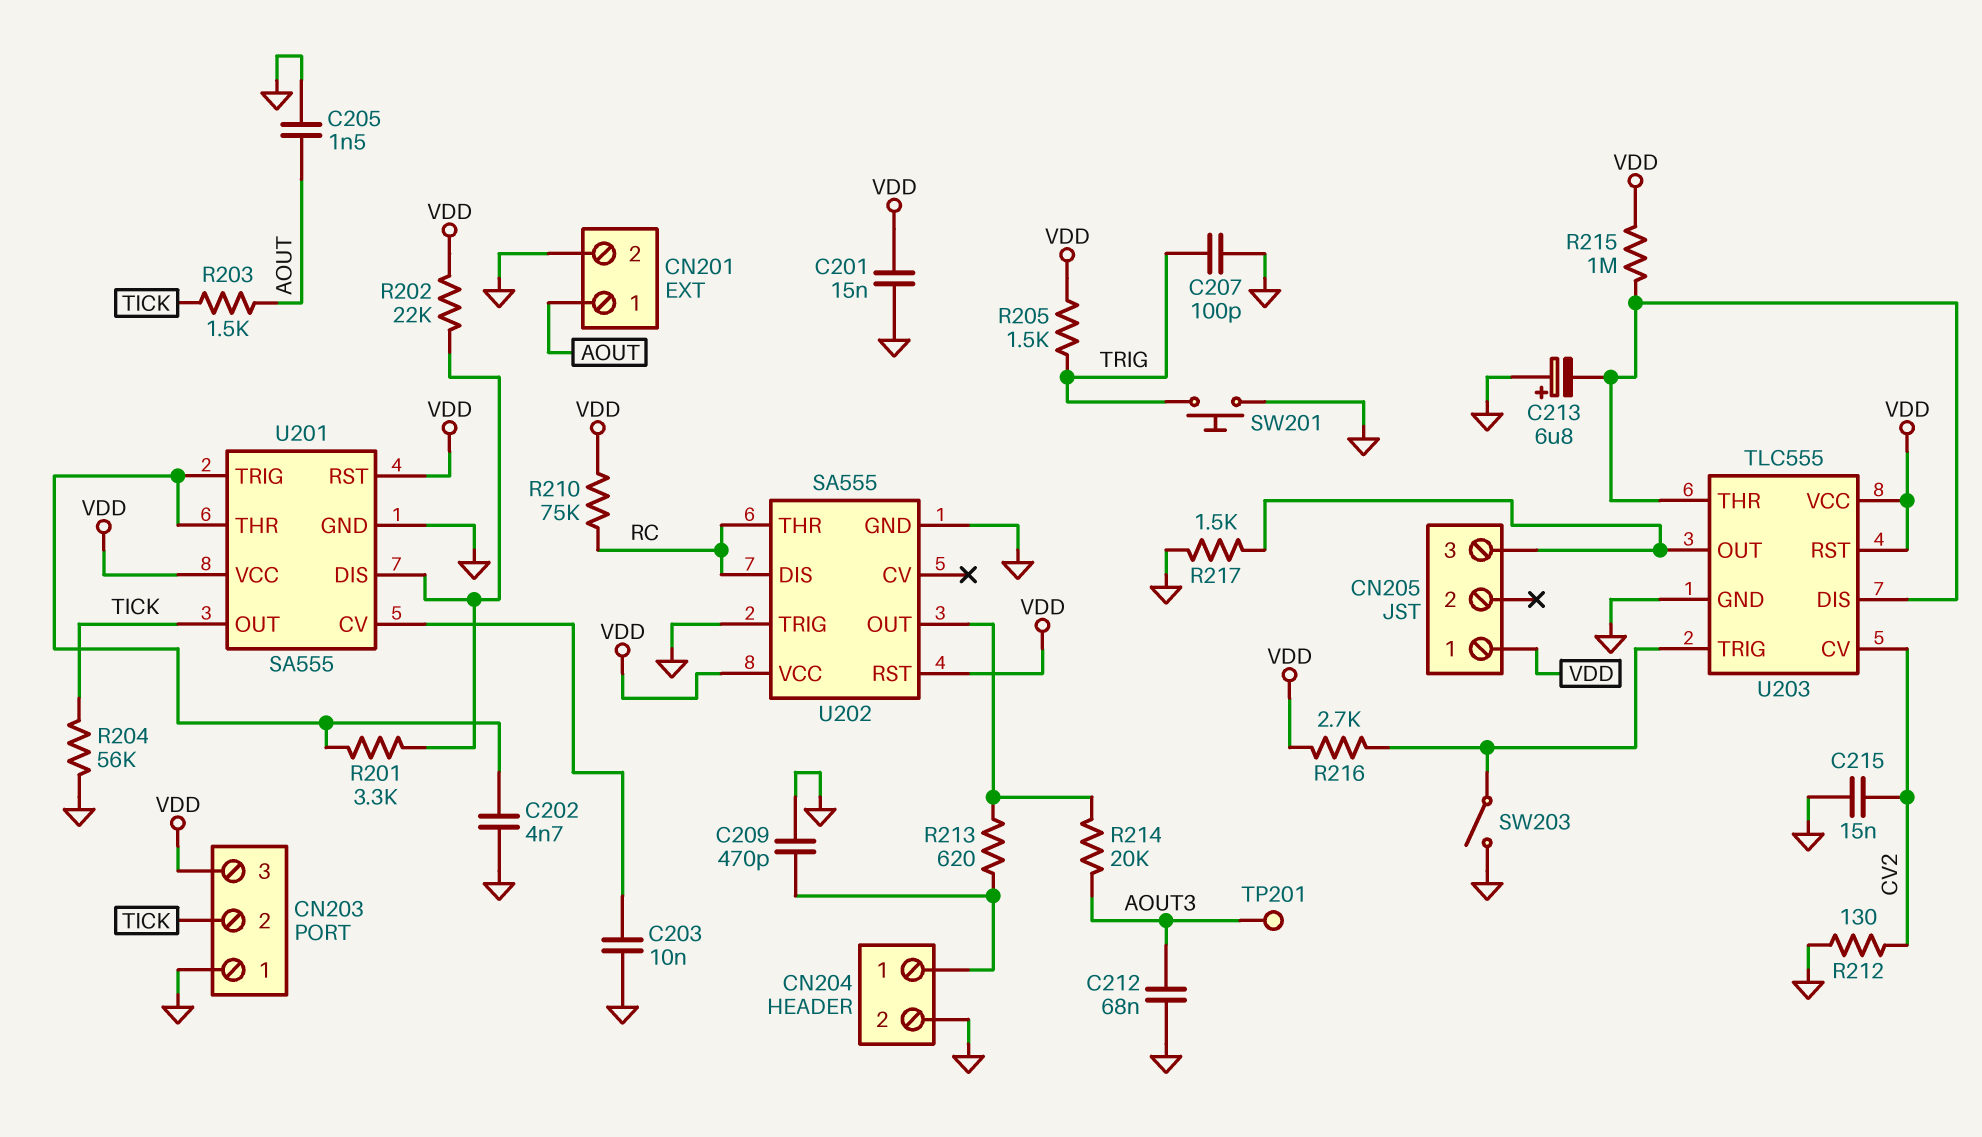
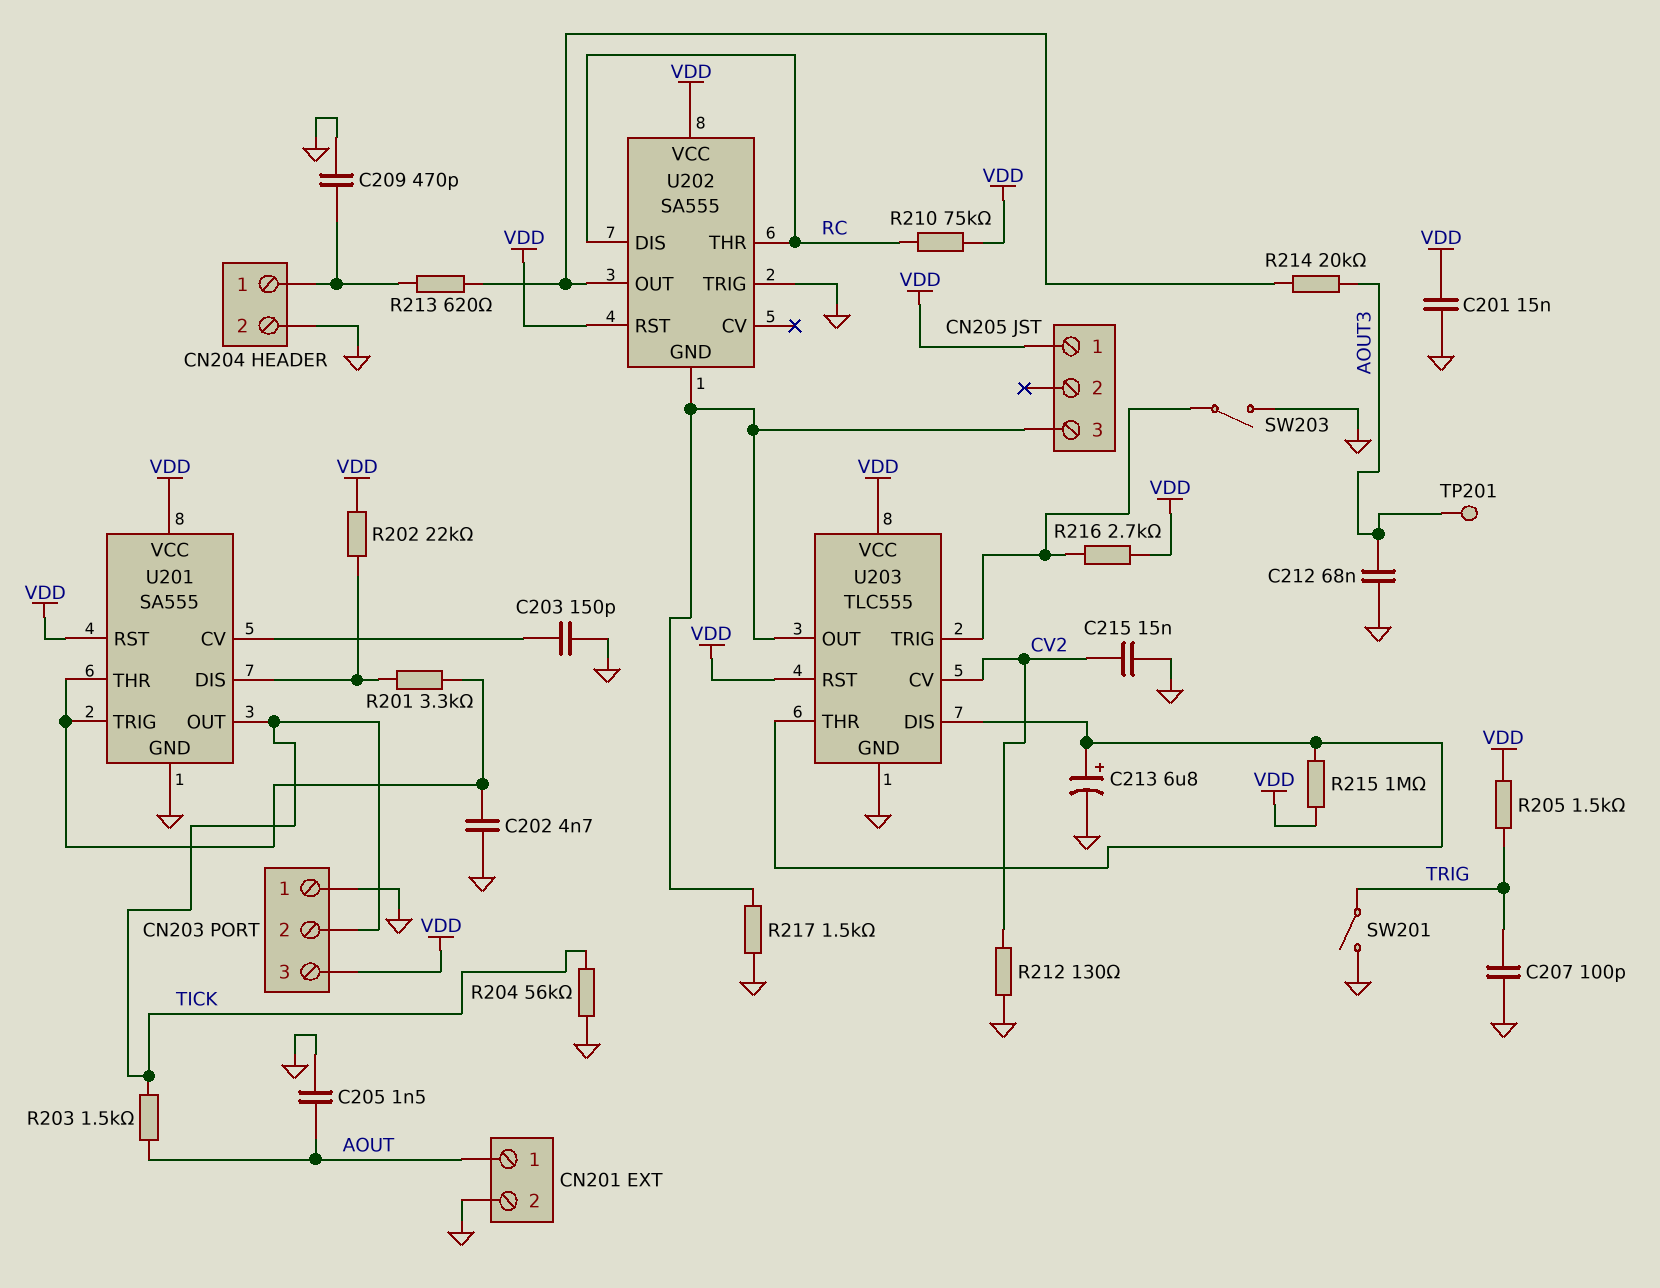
C203: 10nF (GND, U201/CV) -> 150pF (GND, U201/CV)
C213: 6.8uF (plus GND, minus U203/DIS) -> 6.8uF (plus U203/DIS, minus GND)
SW201: button (GND, TRIG) -> switch (GND, TRIG)
U202 pin GND: GND -> CN205/3

